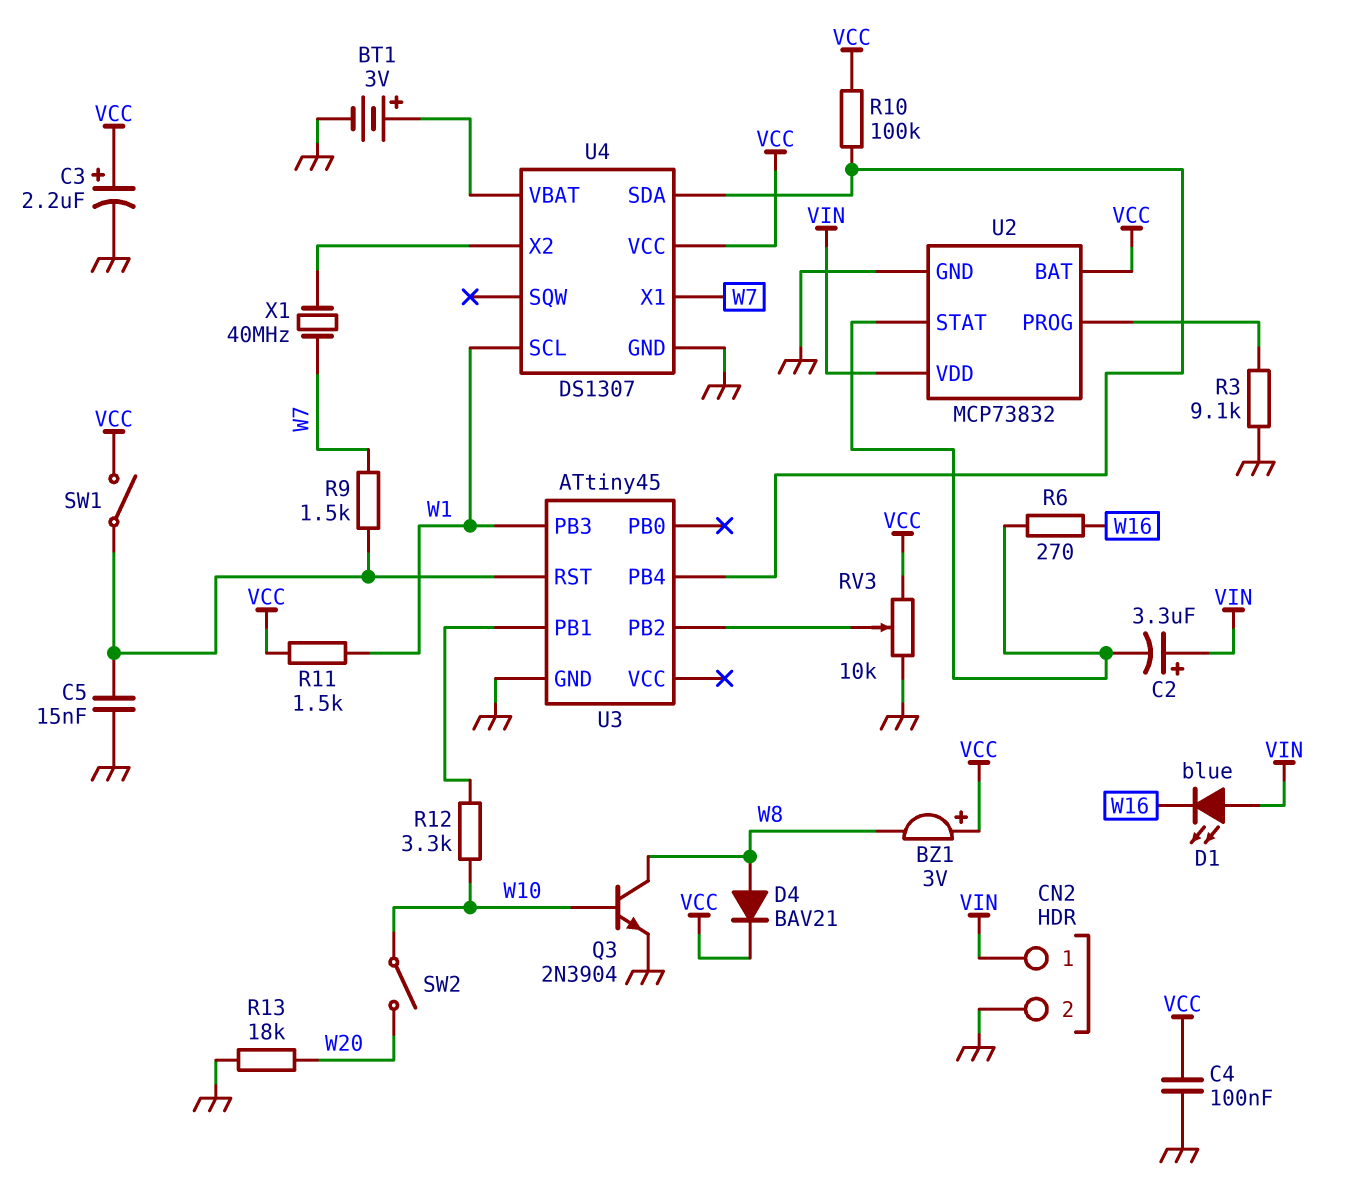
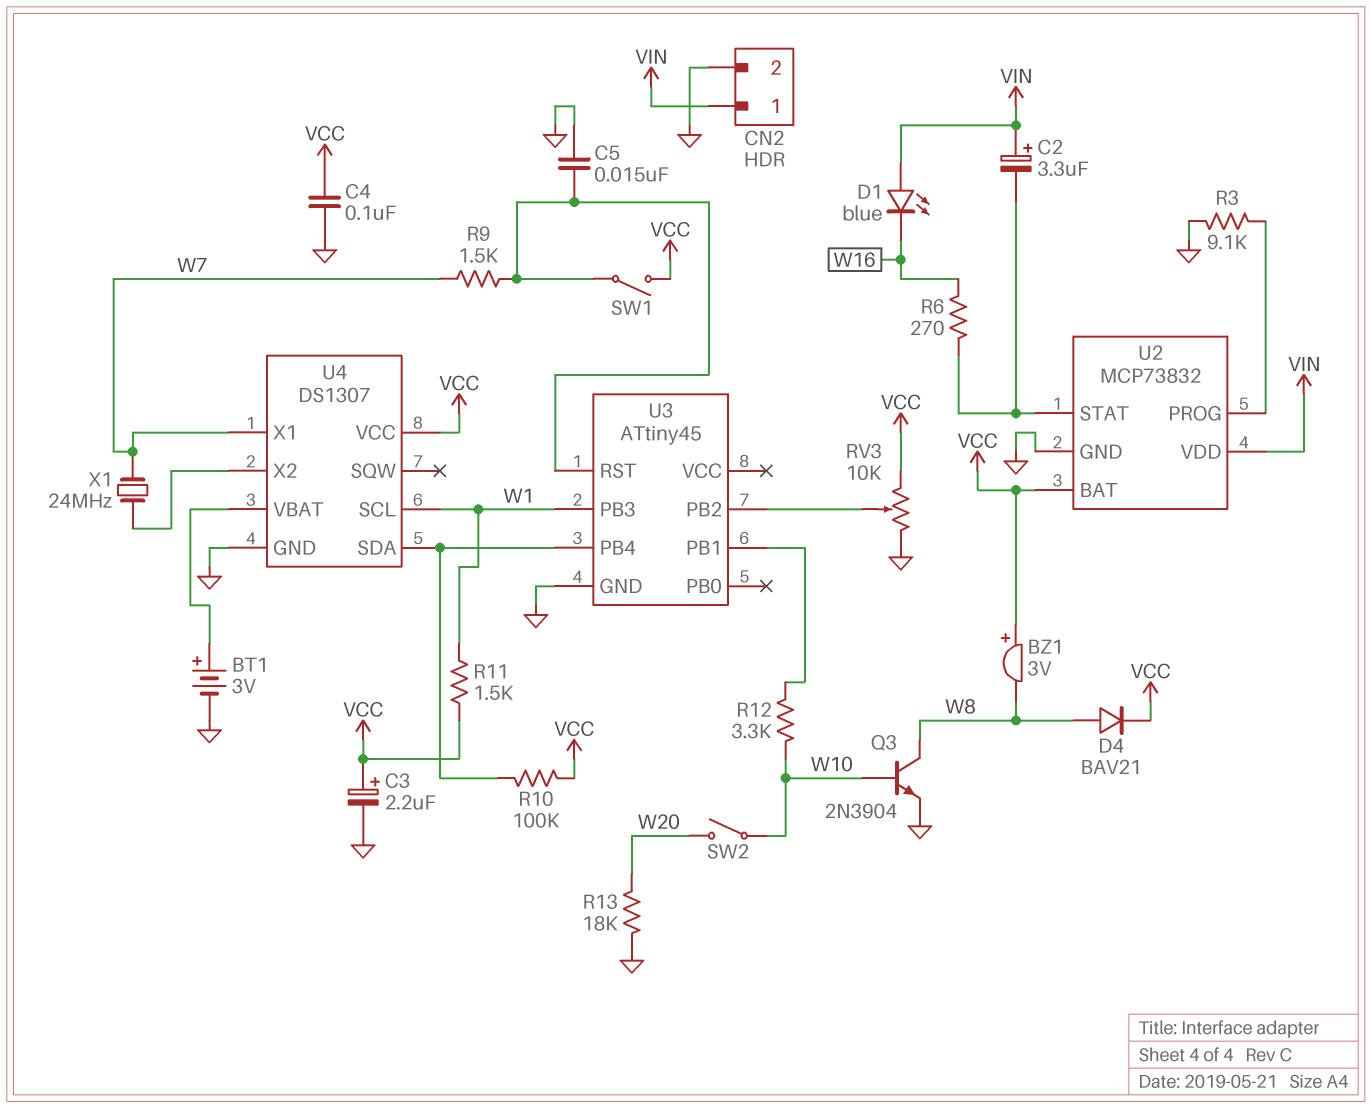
X1: 40MHz (U4/X2, W7) -> 24MHz (U4/X2, W7)

